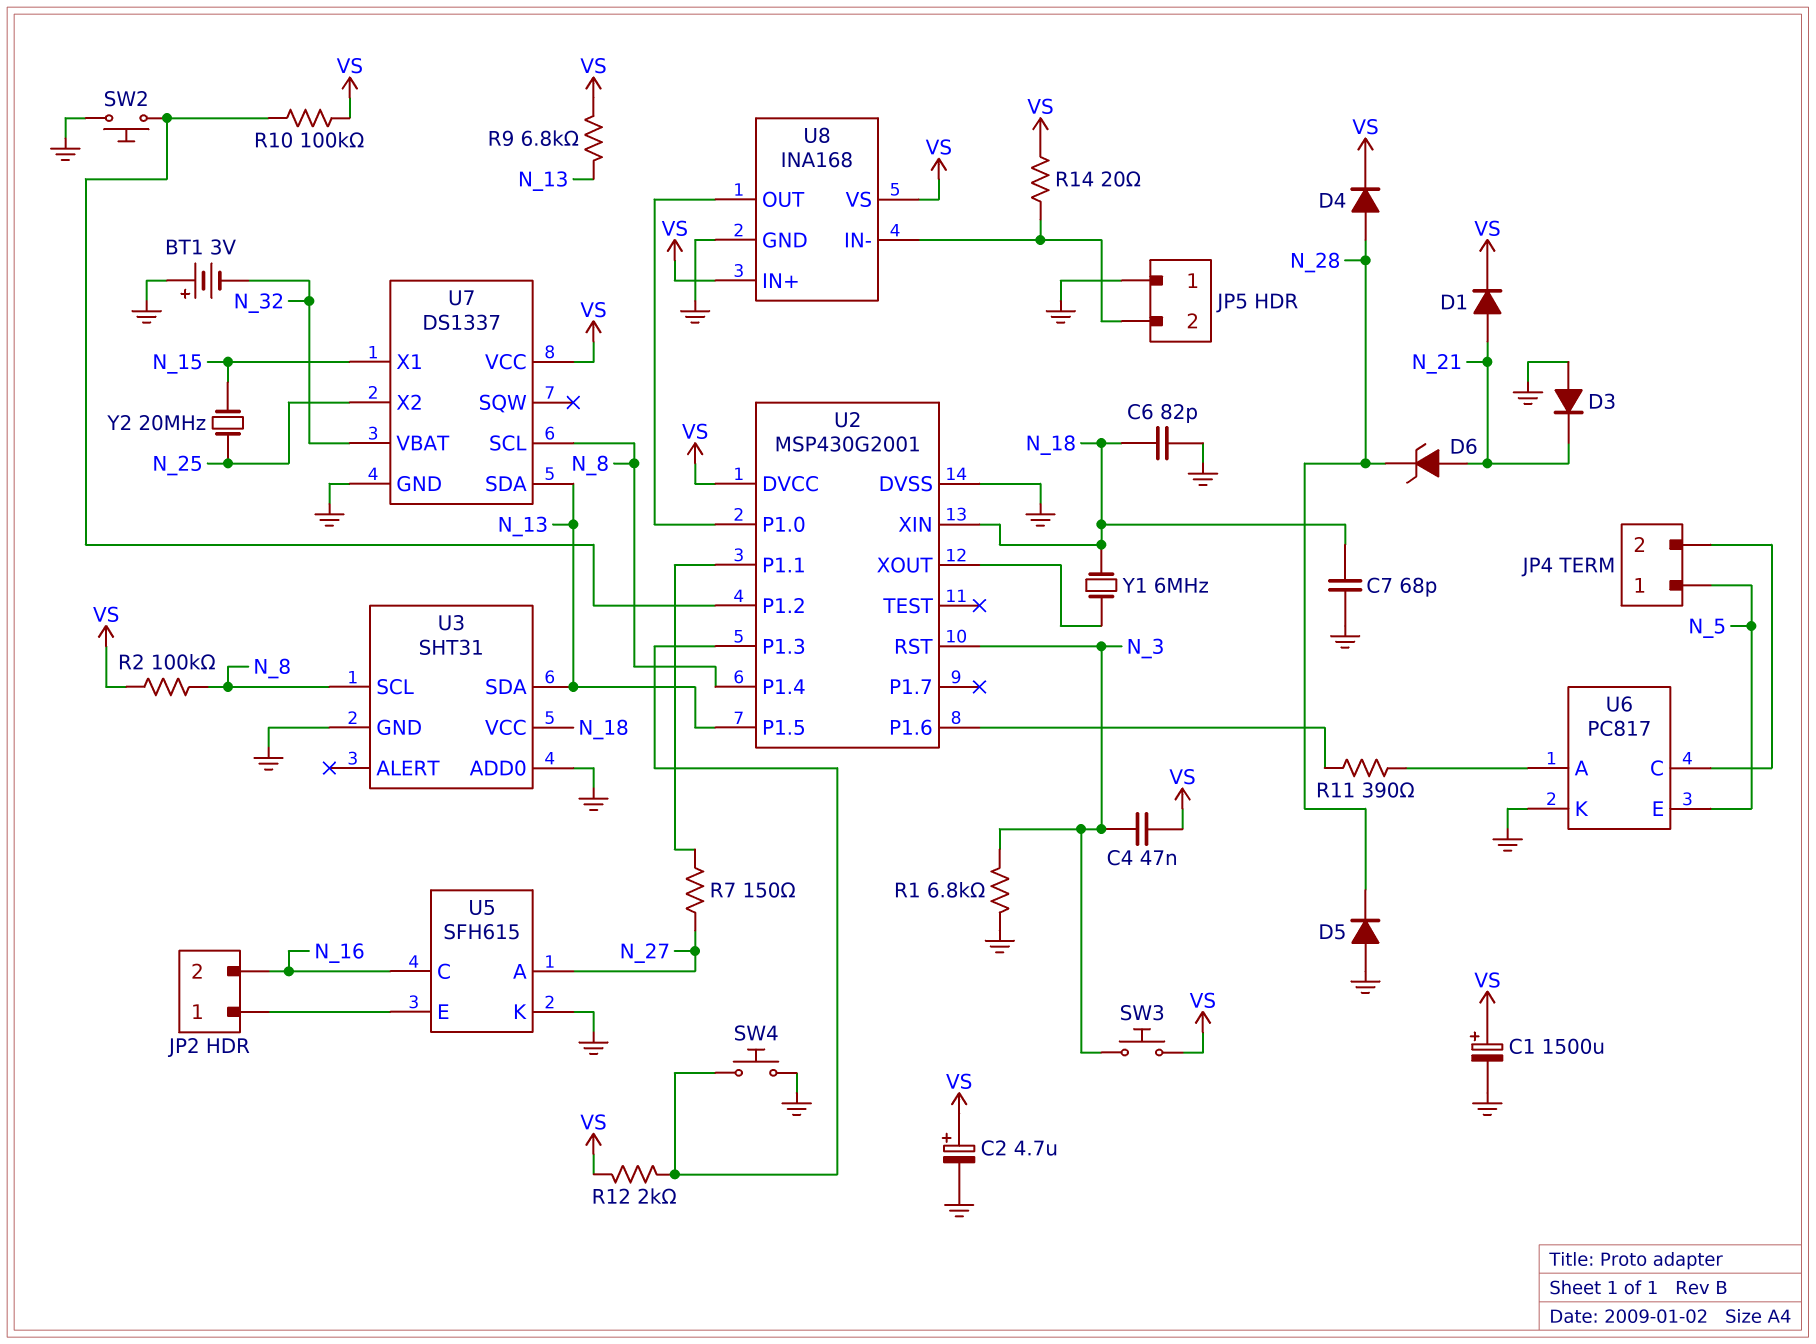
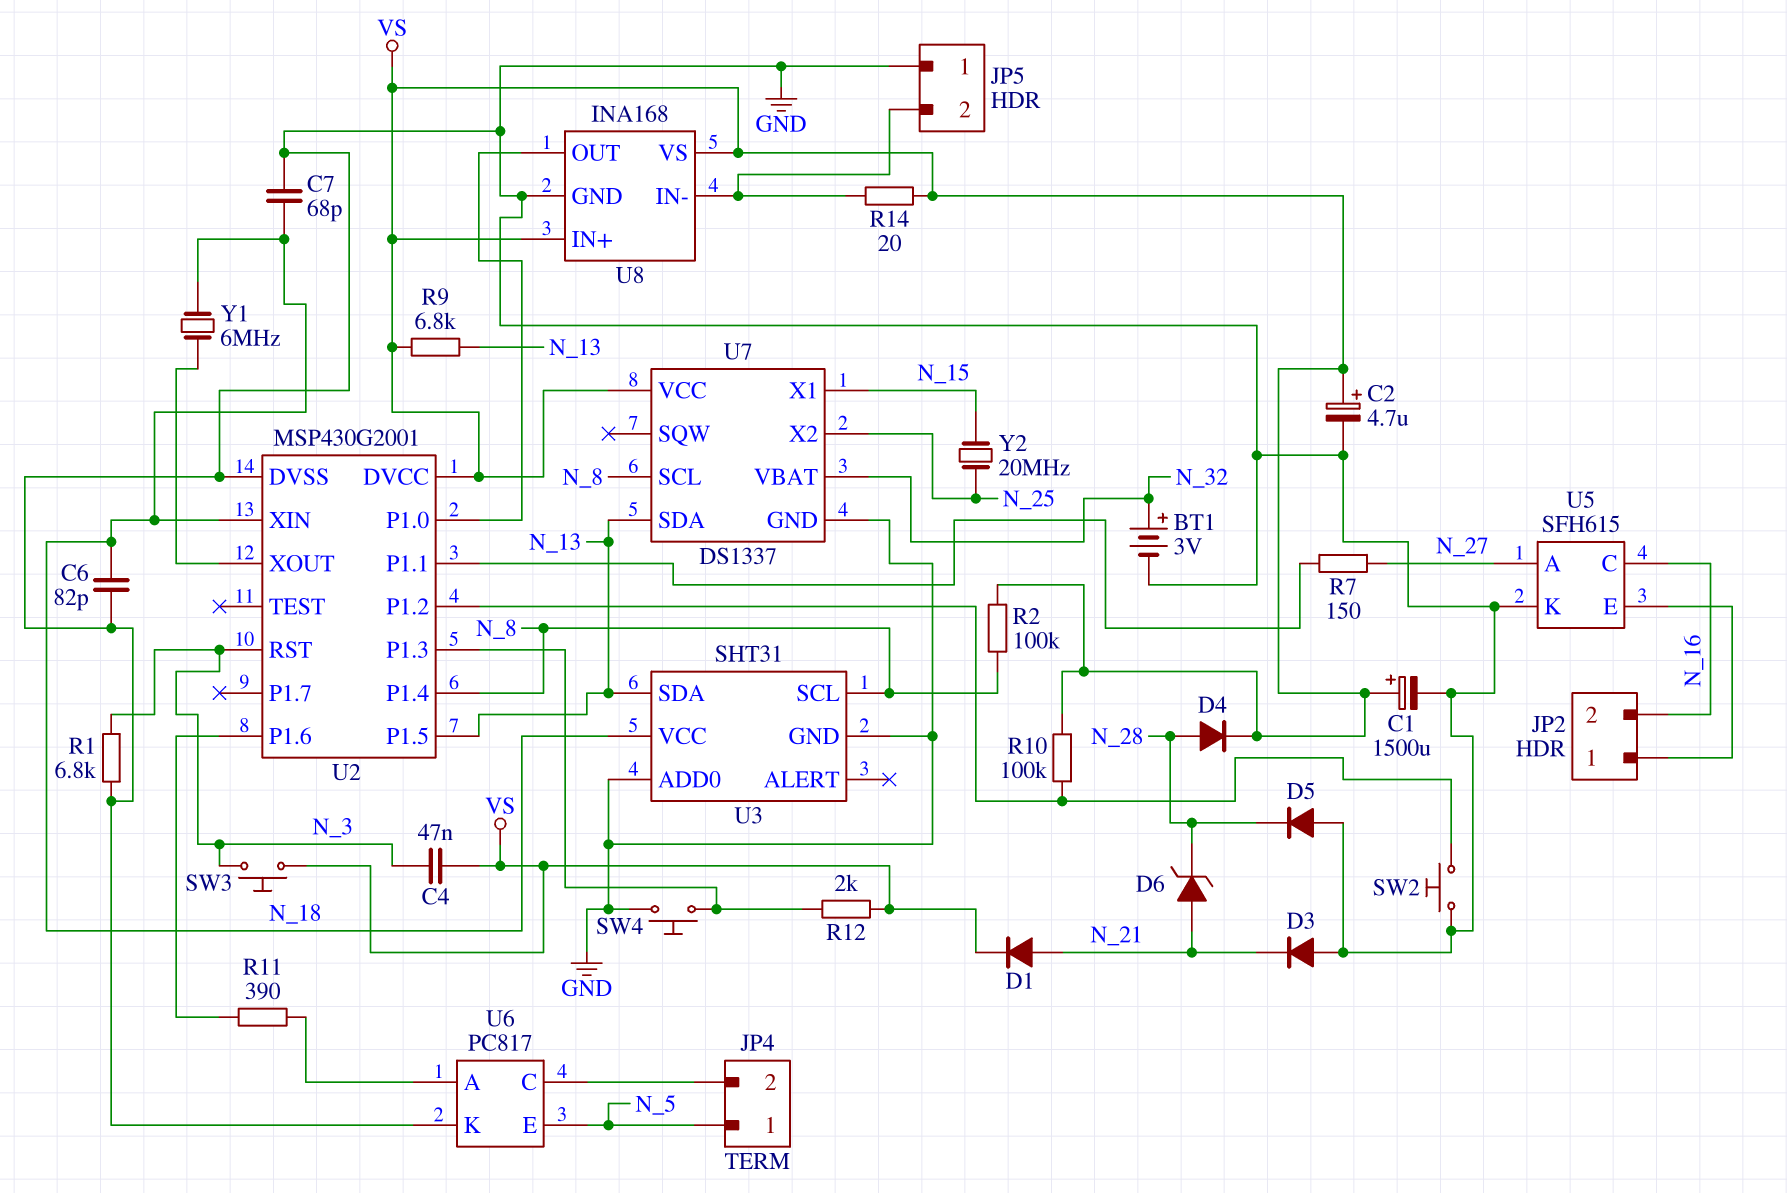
BT1: 3V (plus GND, minus N_32) -> 3V (plus N_32, minus GND)

